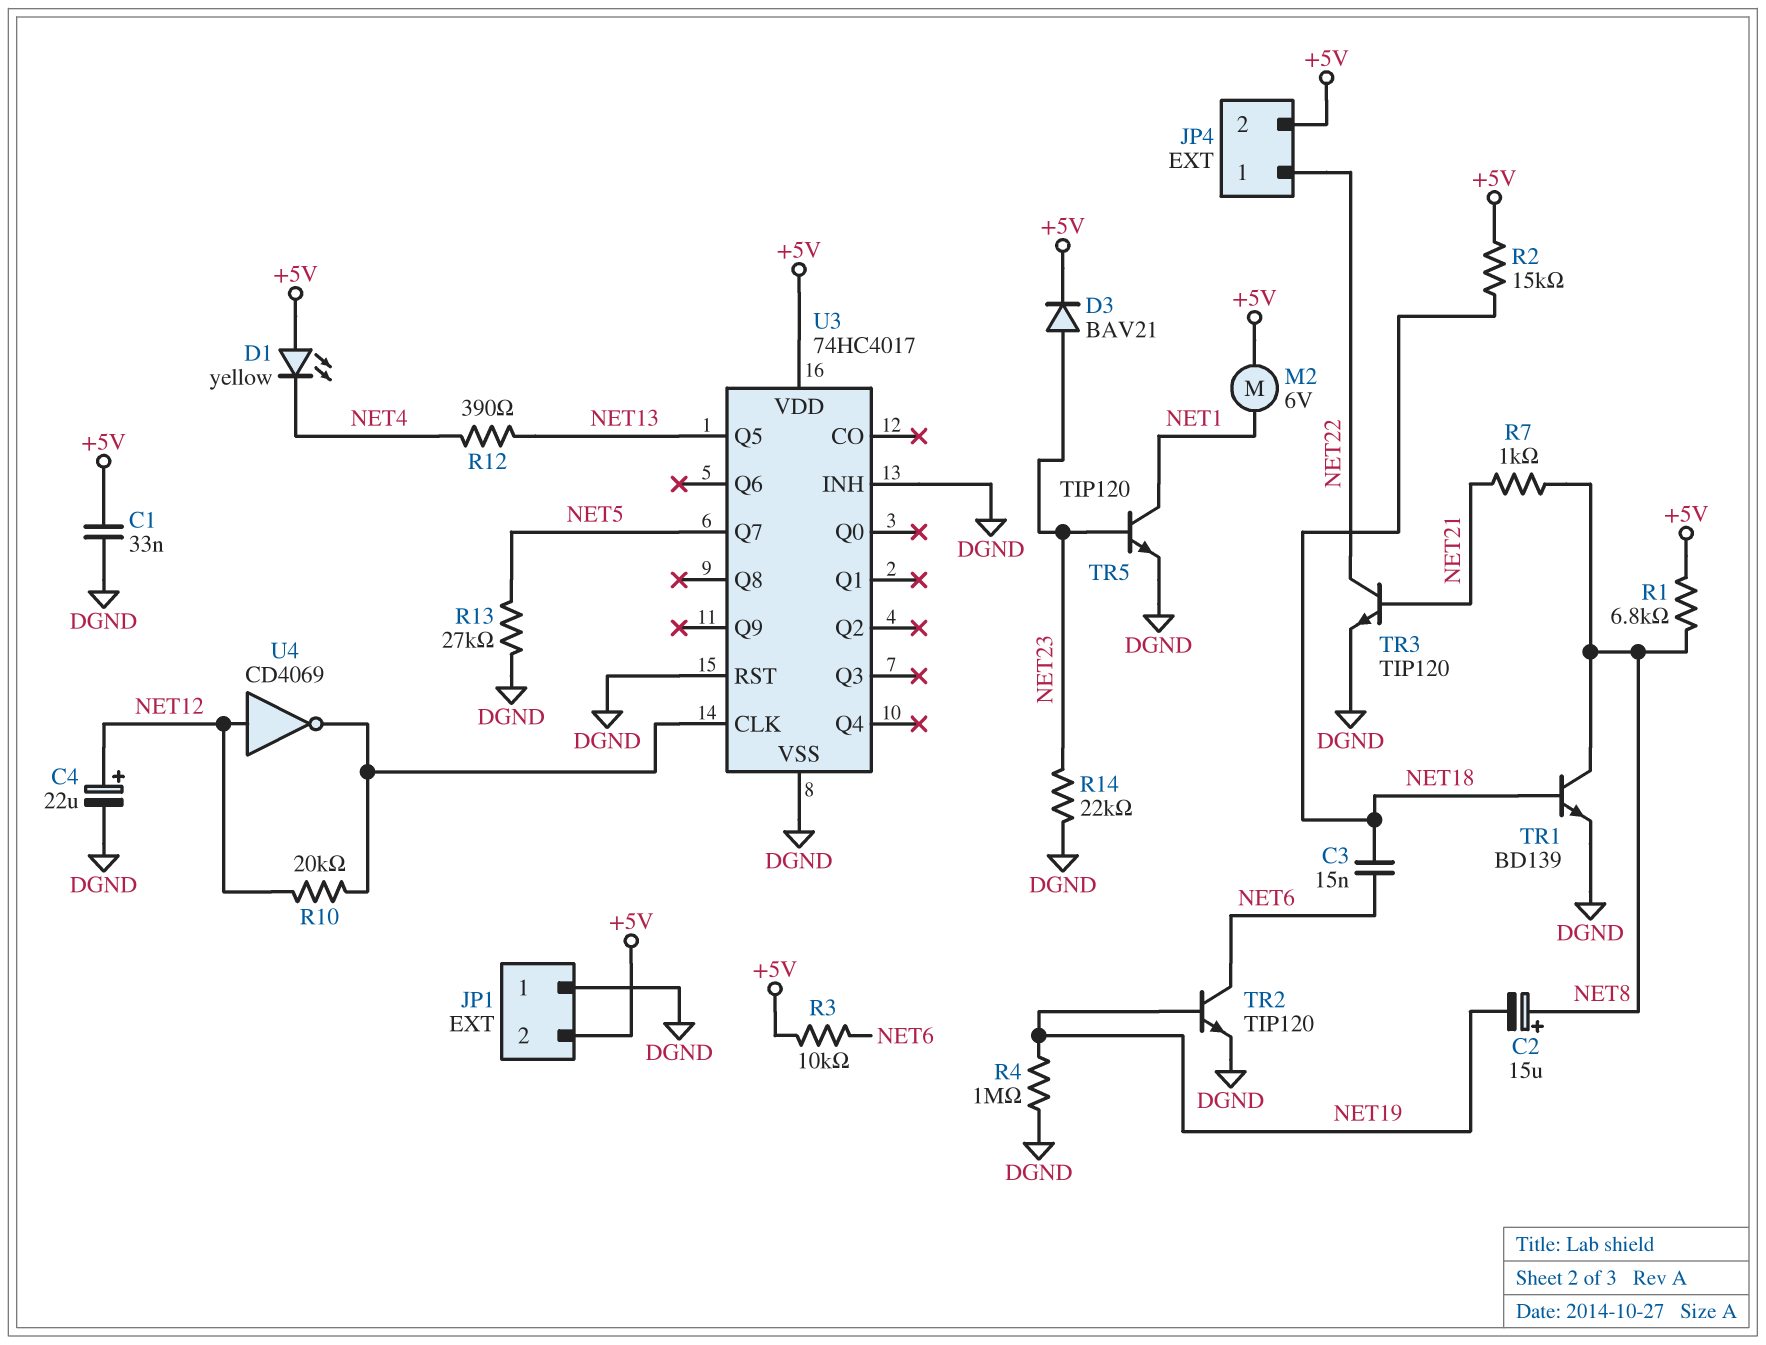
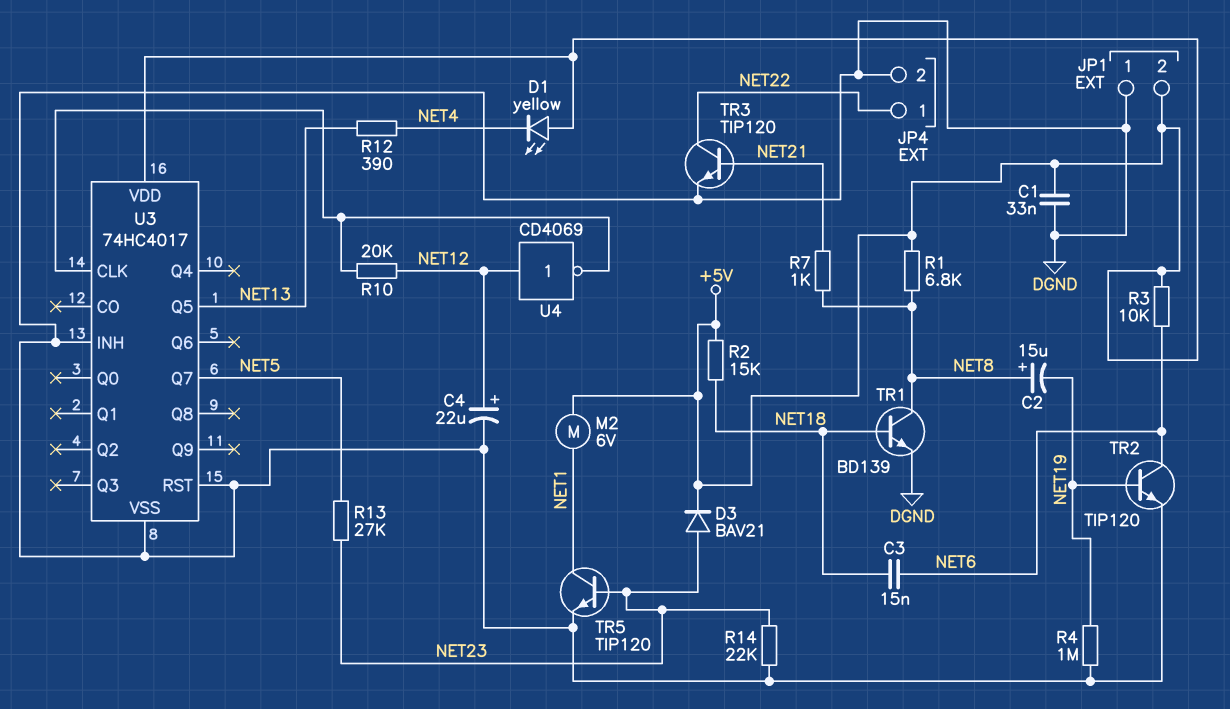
JP4 pin 2: +5V -> DGND
R13: 27k (DGND, NET5) -> 27k (NET5, NET23)

